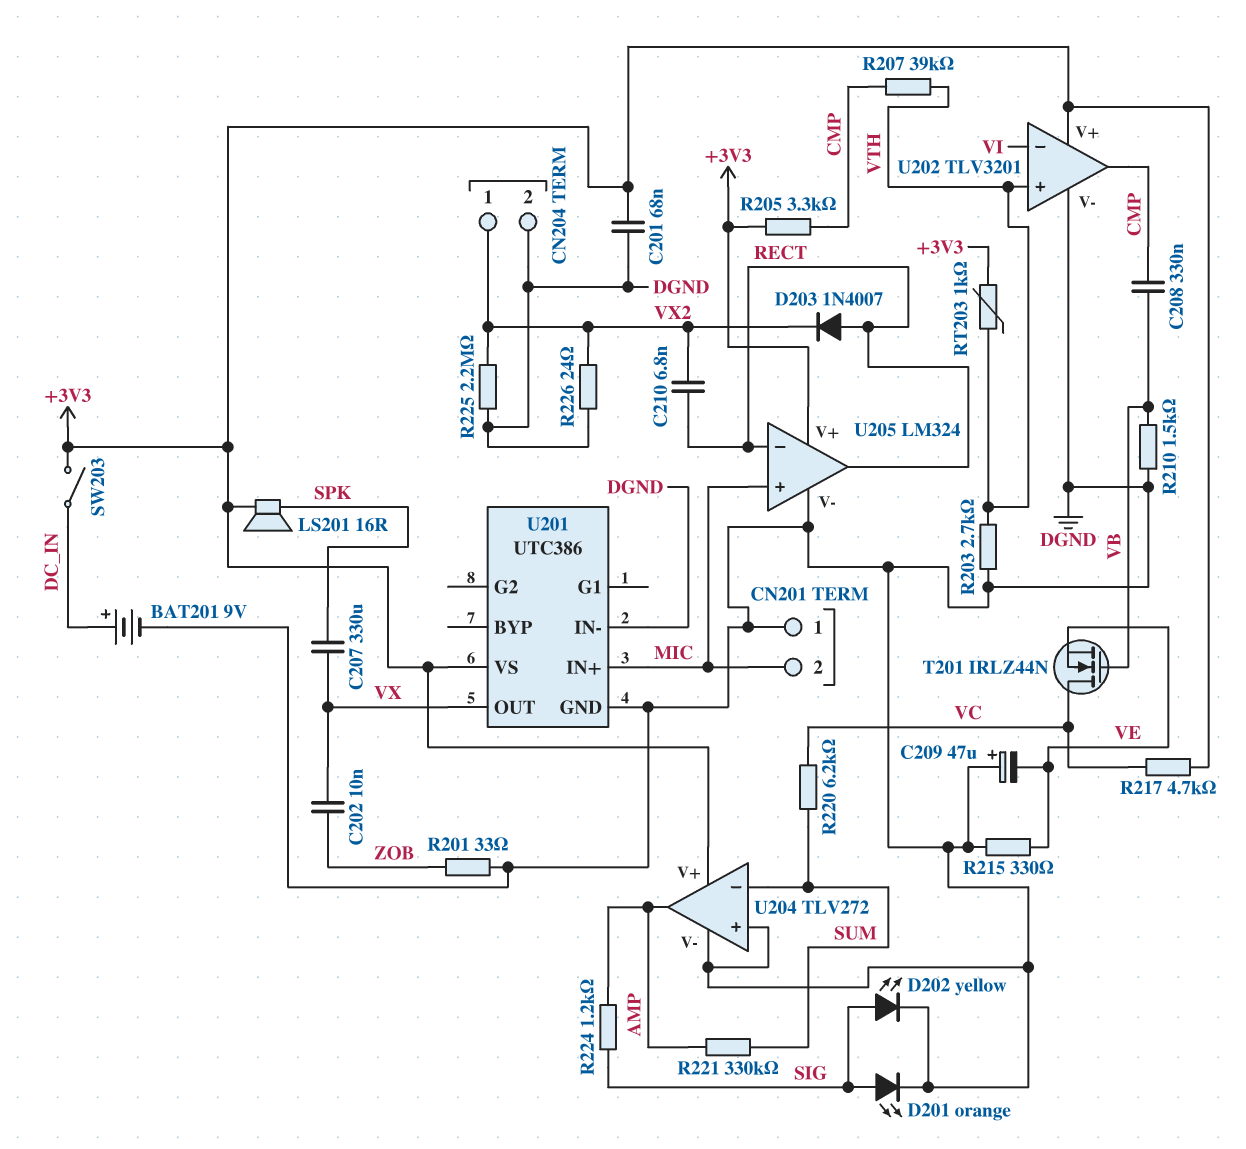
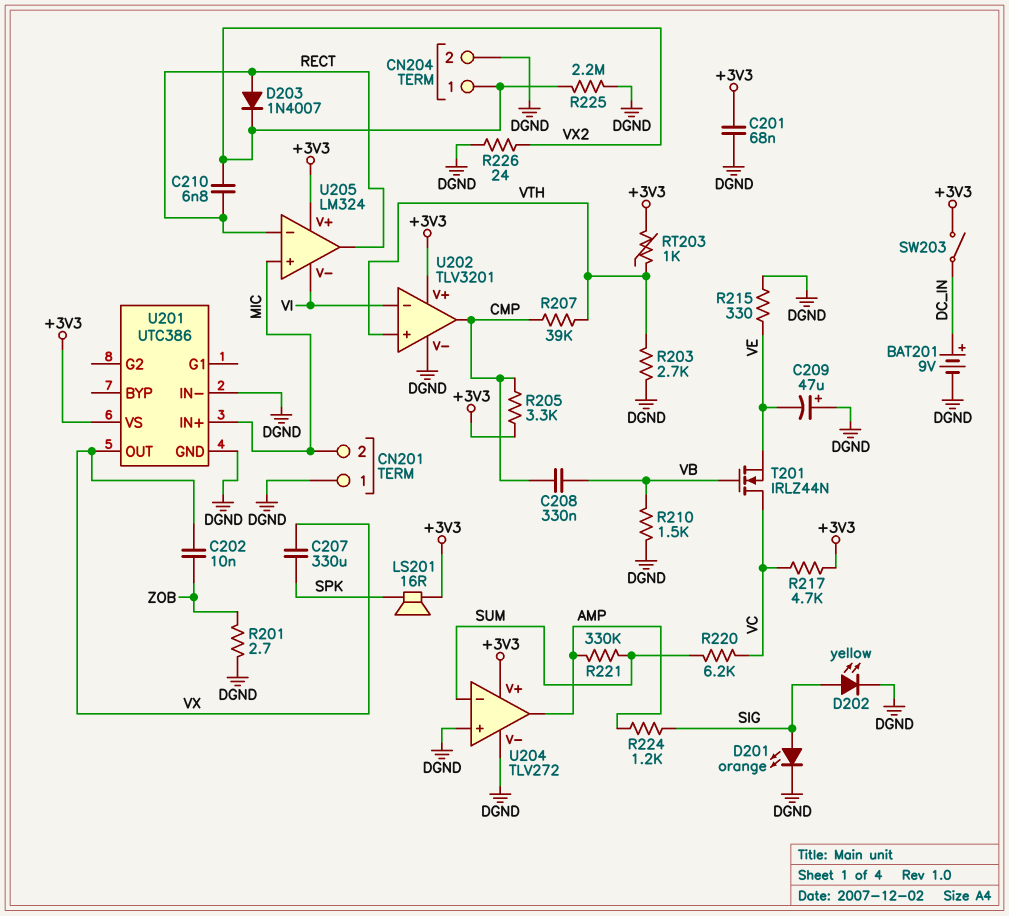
R201: 33 (DGND, ZOB) -> 2.7 (DGND, ZOB)
U205 pin V-: DGND -> VI

